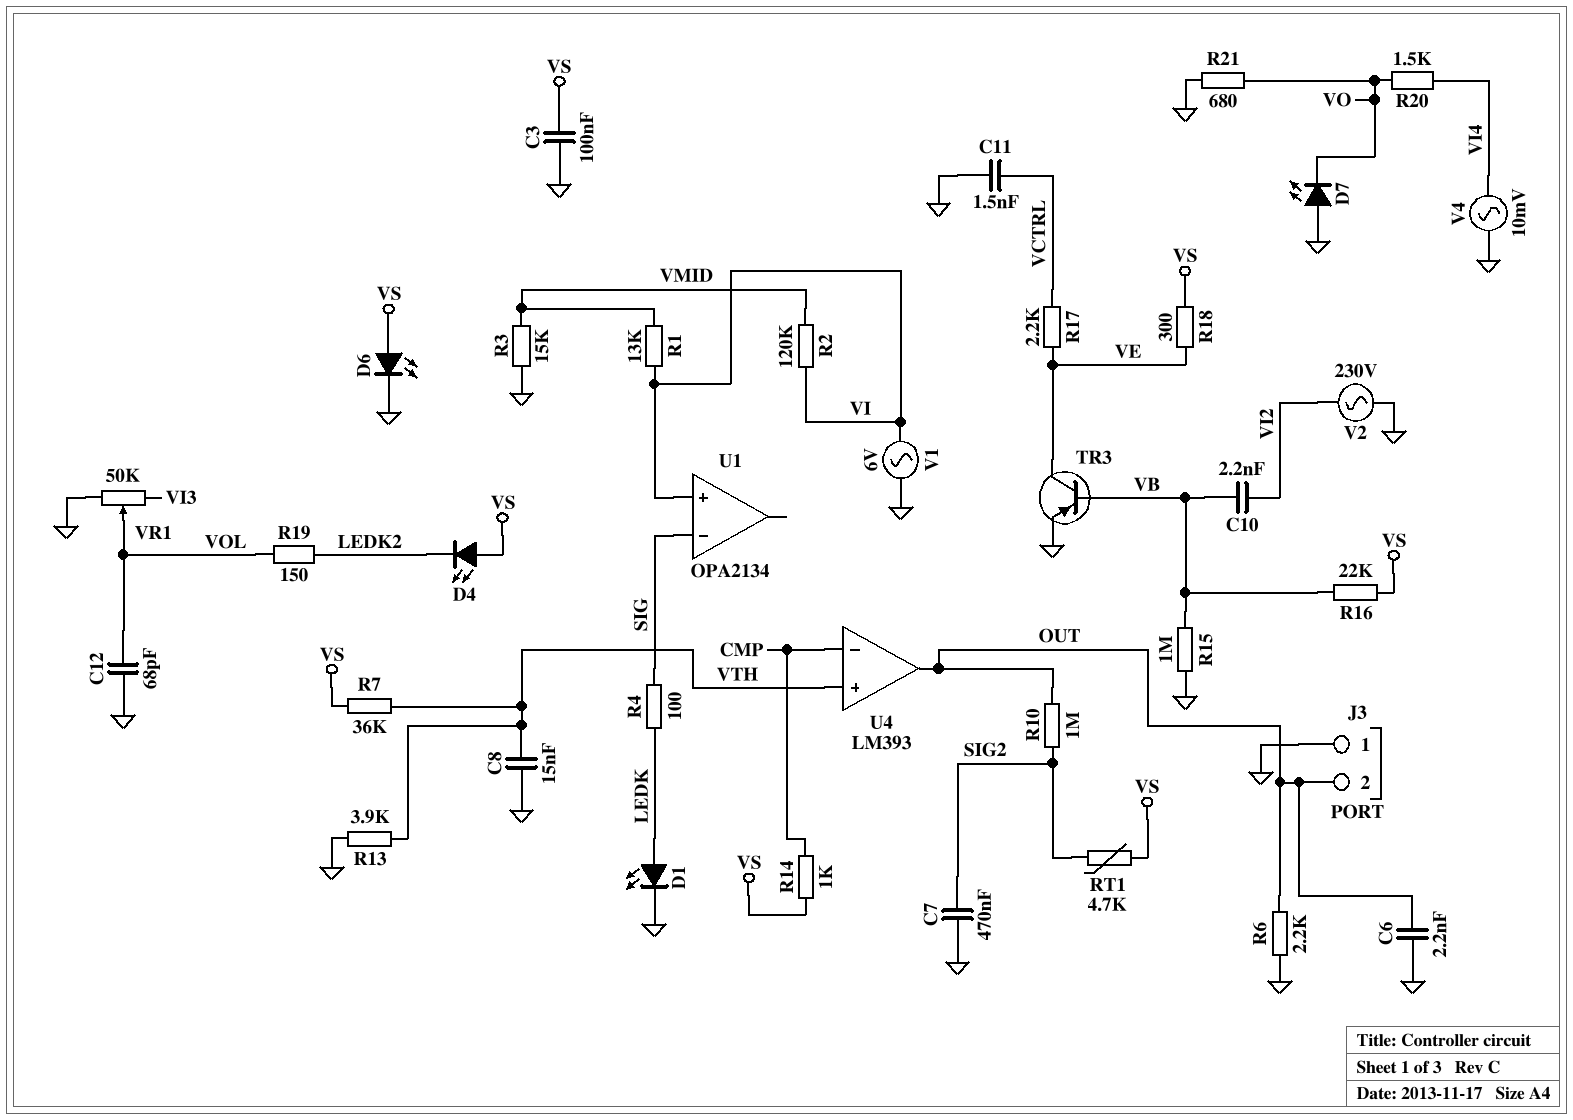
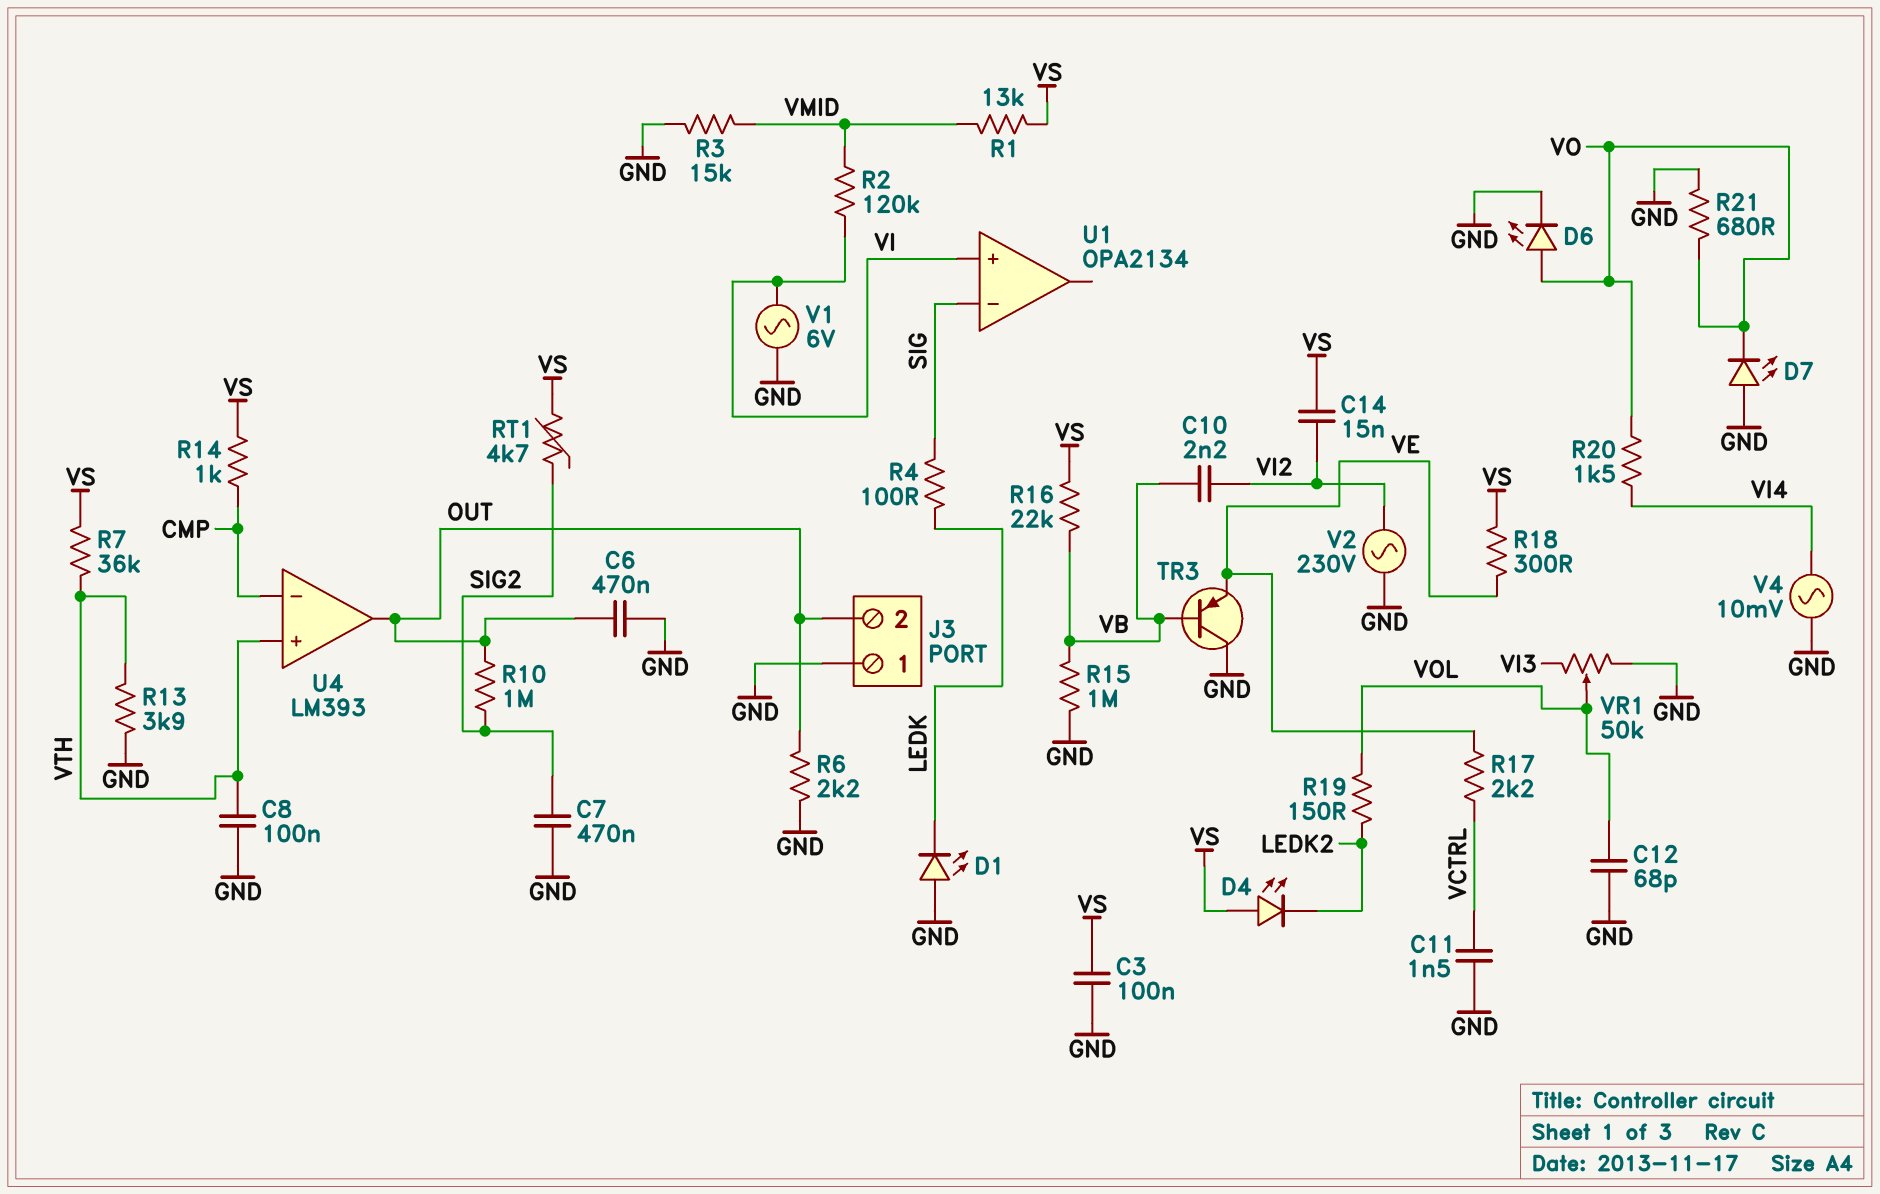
C6: 2.2nF (GND, OUT) -> 470nF (GND, OUT)
C8: 15nF (GND, VTH) -> 100nF (GND, VTH)
C14: none -> 15nF (VI2, VS)
D1: LED (A LEDK, K GND) -> LED (A GND, K LEDK)
D6: LED (A VS, K GND) -> LED (A VO, K GND)
R1: 13k (VI, VMID) -> 13k (VMID, VS)
TR3: PNP (B VB, C VE, E GND) -> PNP (B VB, C GND, E VE)

